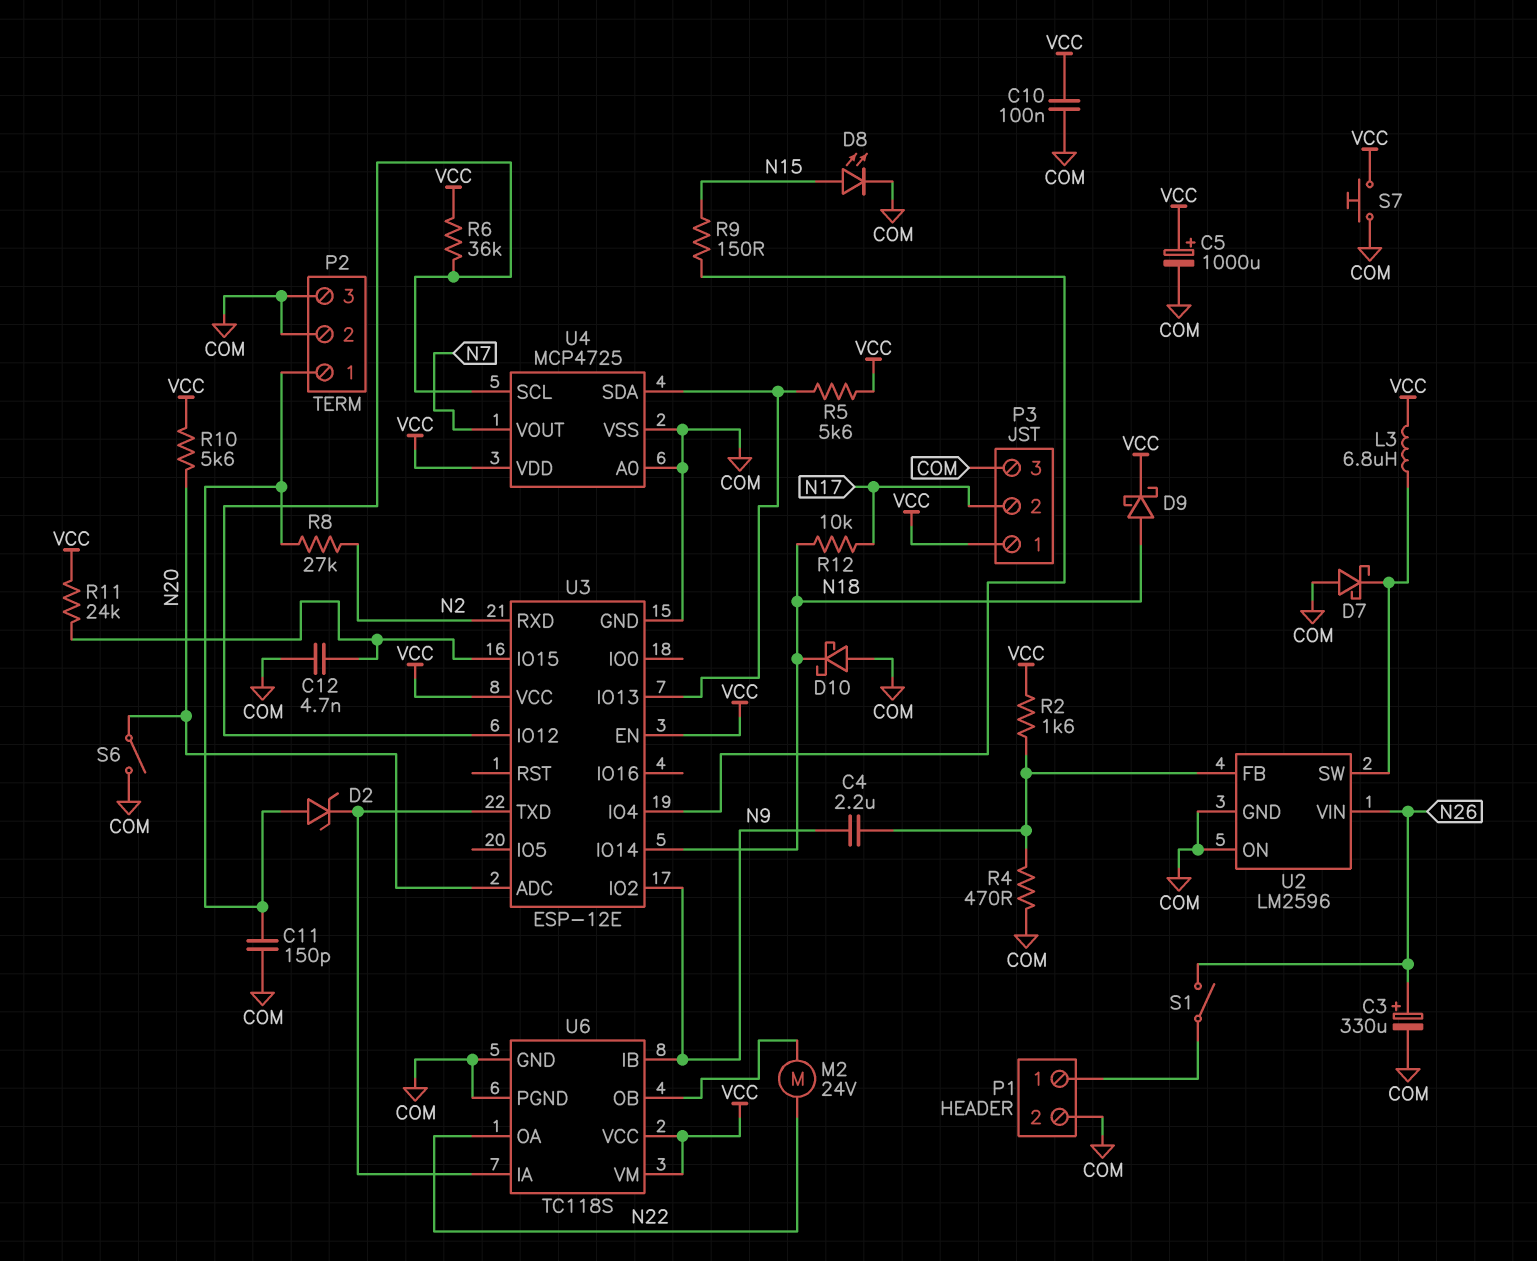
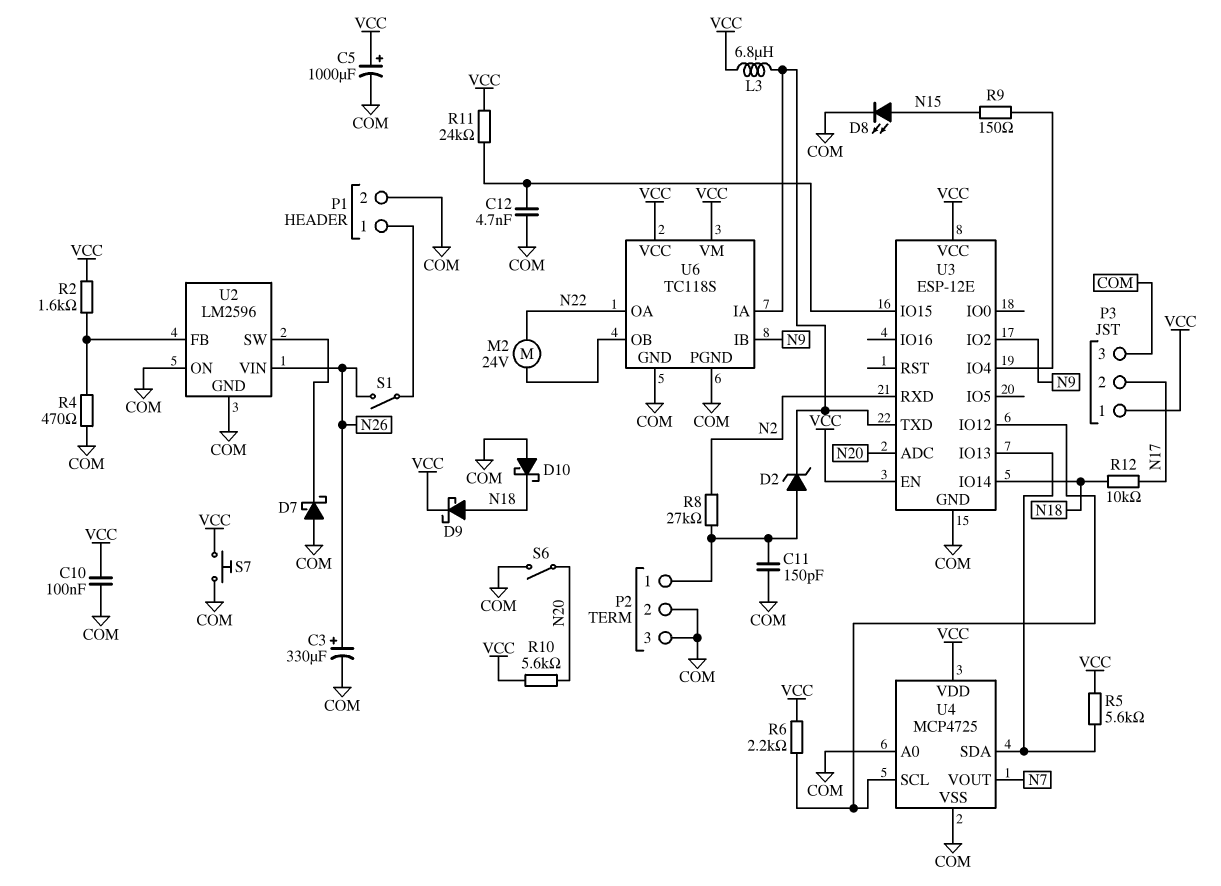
C4: 2.2uF (N9, U2/FB) -> none
L3: 6.8uH (U2/SW, VCC) -> 6.8uH (U3/TXD, VCC)
R6: 36k (U3/IO12, VCC) -> 2.2k (U3/IO12, VCC)

